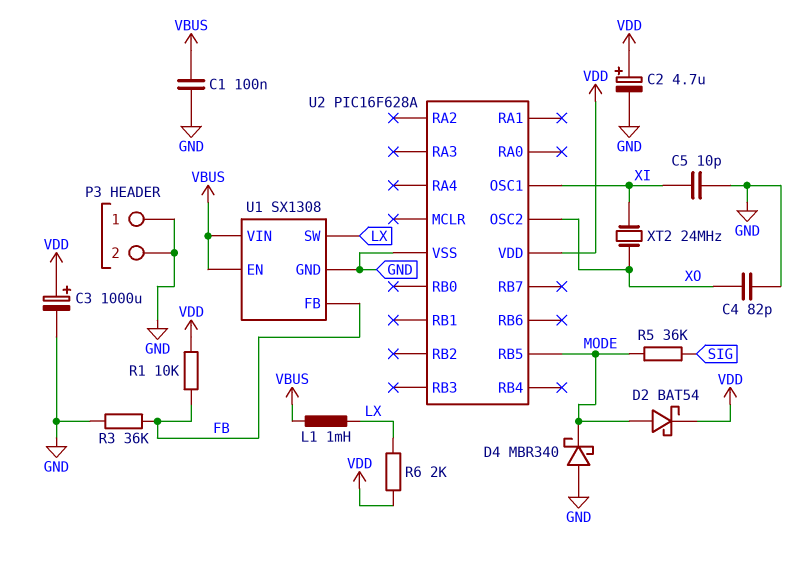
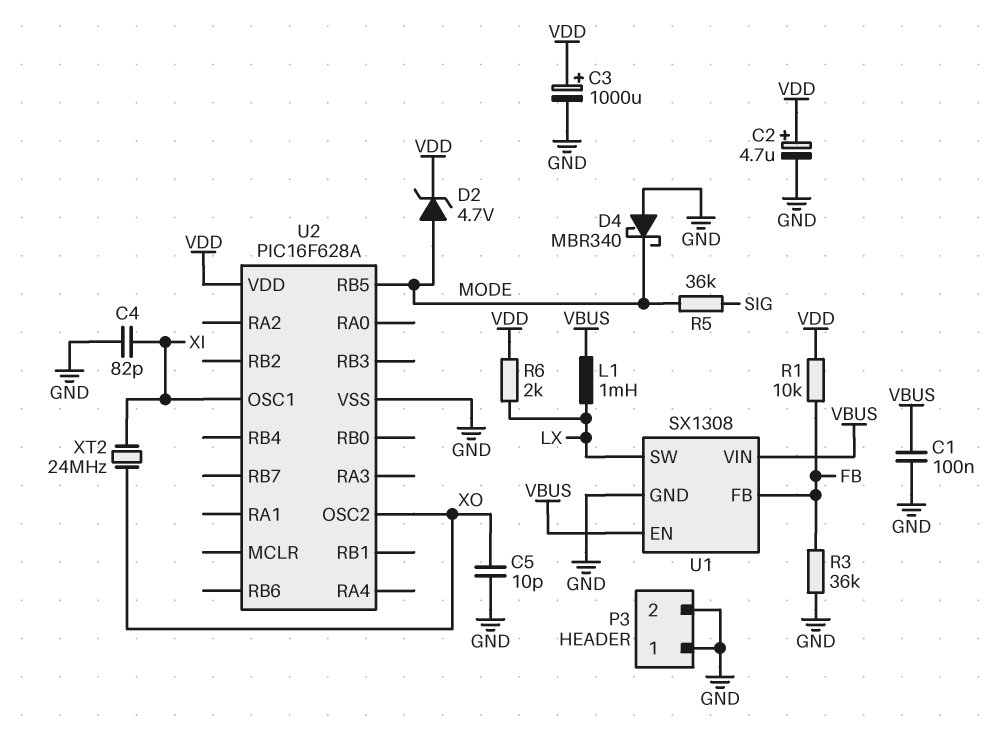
C4: 82pF (GND, XO) -> 82pF (GND, XI)
C5: 10pF (GND, XI) -> 10pF (GND, XO)
D2: schottky BAT54 (A MODE, K VDD) -> zener 4.7V (A MODE, K VDD)

